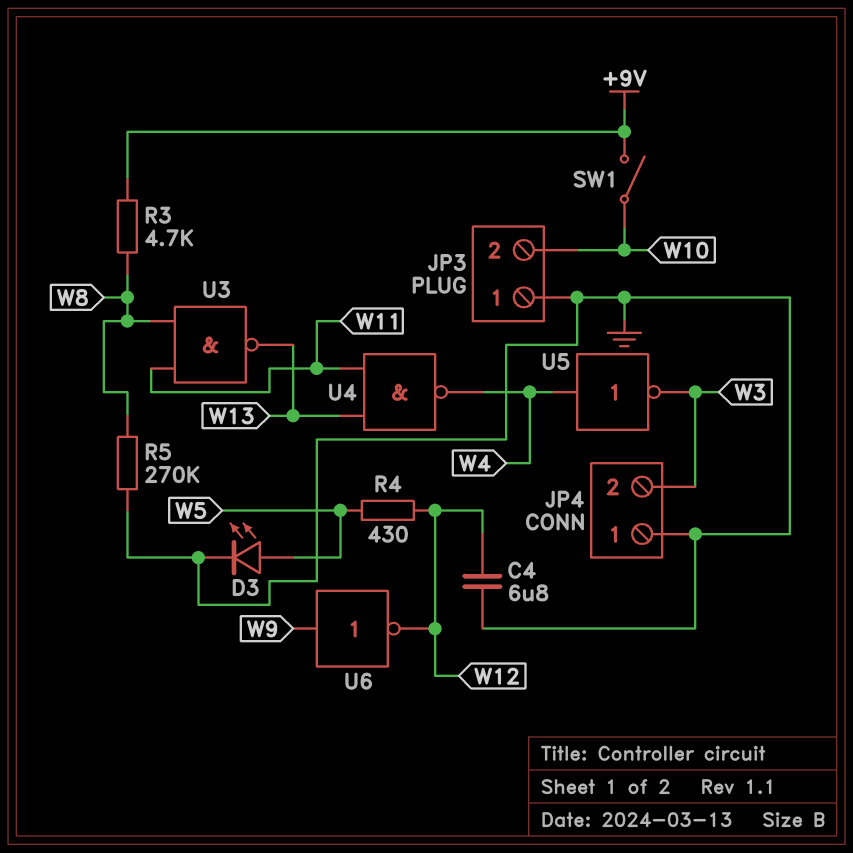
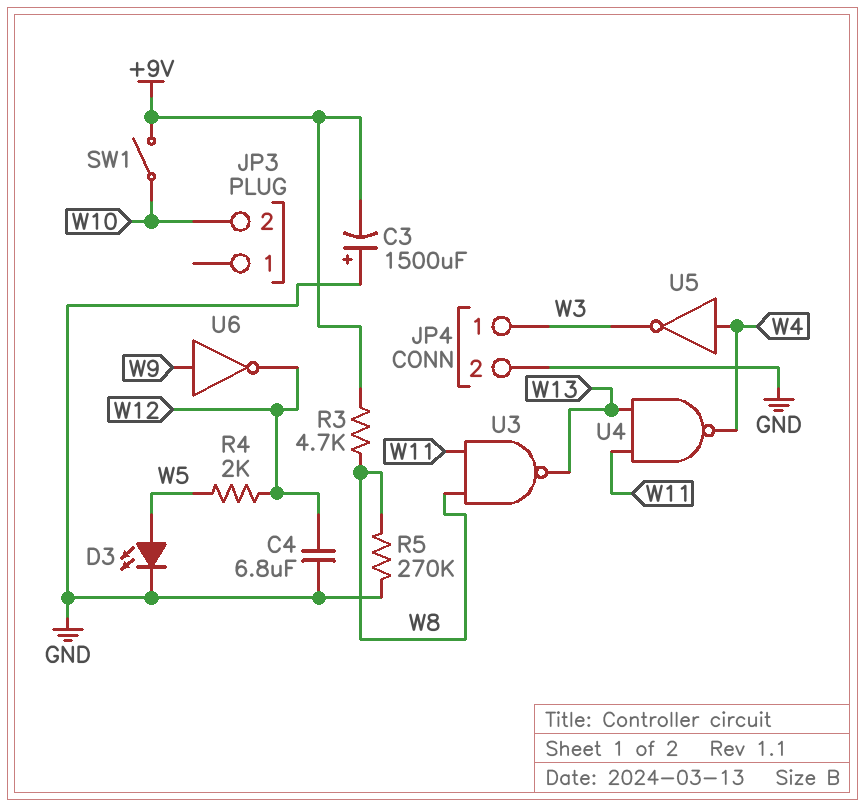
C3: none -> 1500uF (plus GND, minus +9V)
JP3 pin 1: GND -> none
JP4 pin 1: GND -> W3
JP4 pin 2: W3 -> GND
R4: 430 (W5, W12) -> 2k (W5, W12)

